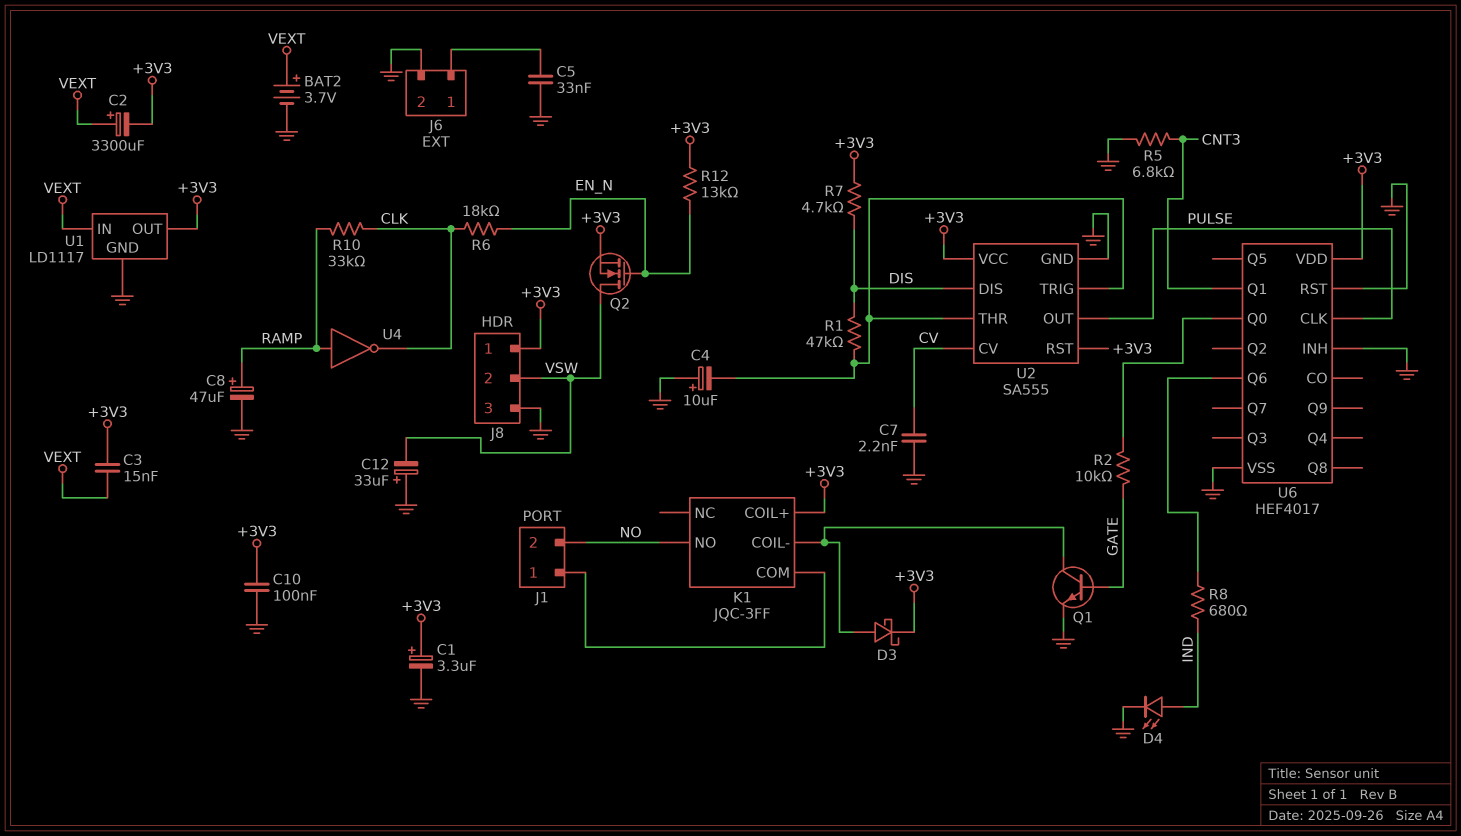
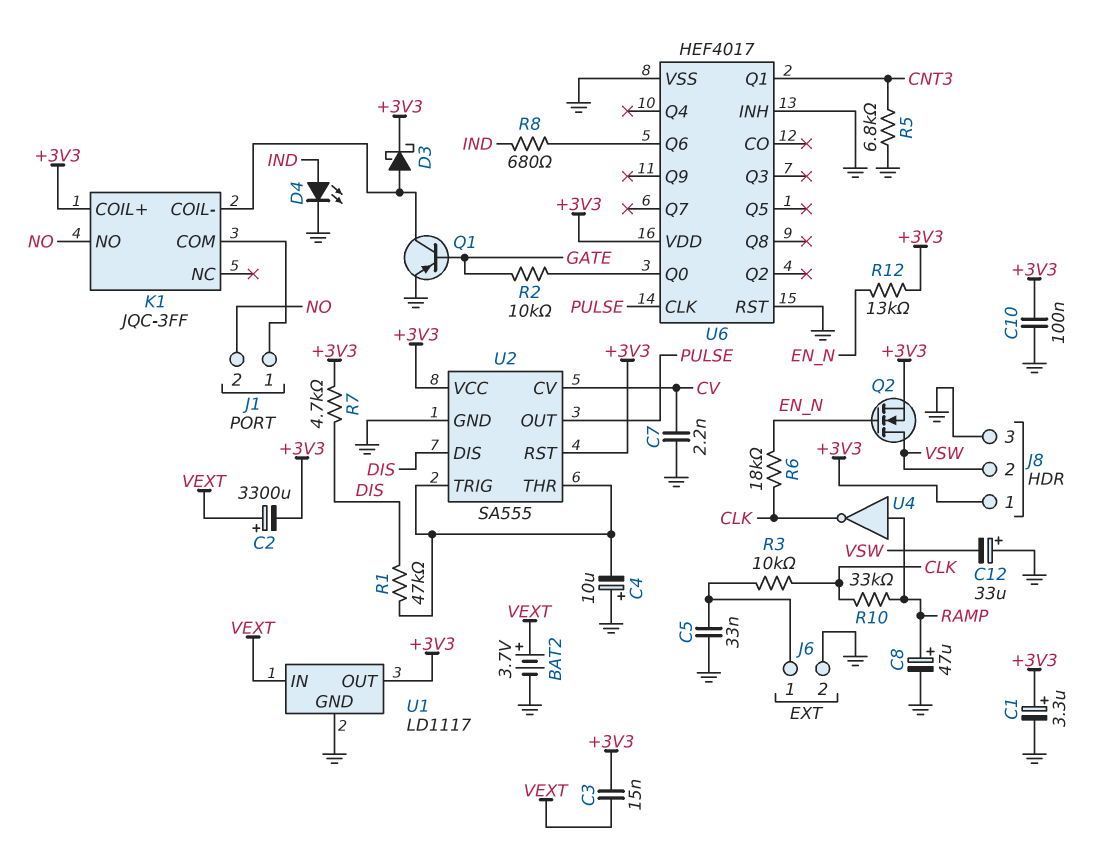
Q1: NPN (B GATE, C K1/COIL-, E GND) -> PNP (B GATE, C K1/COIL-, E GND)
R3: none -> 10k (CLK, J6/1)

